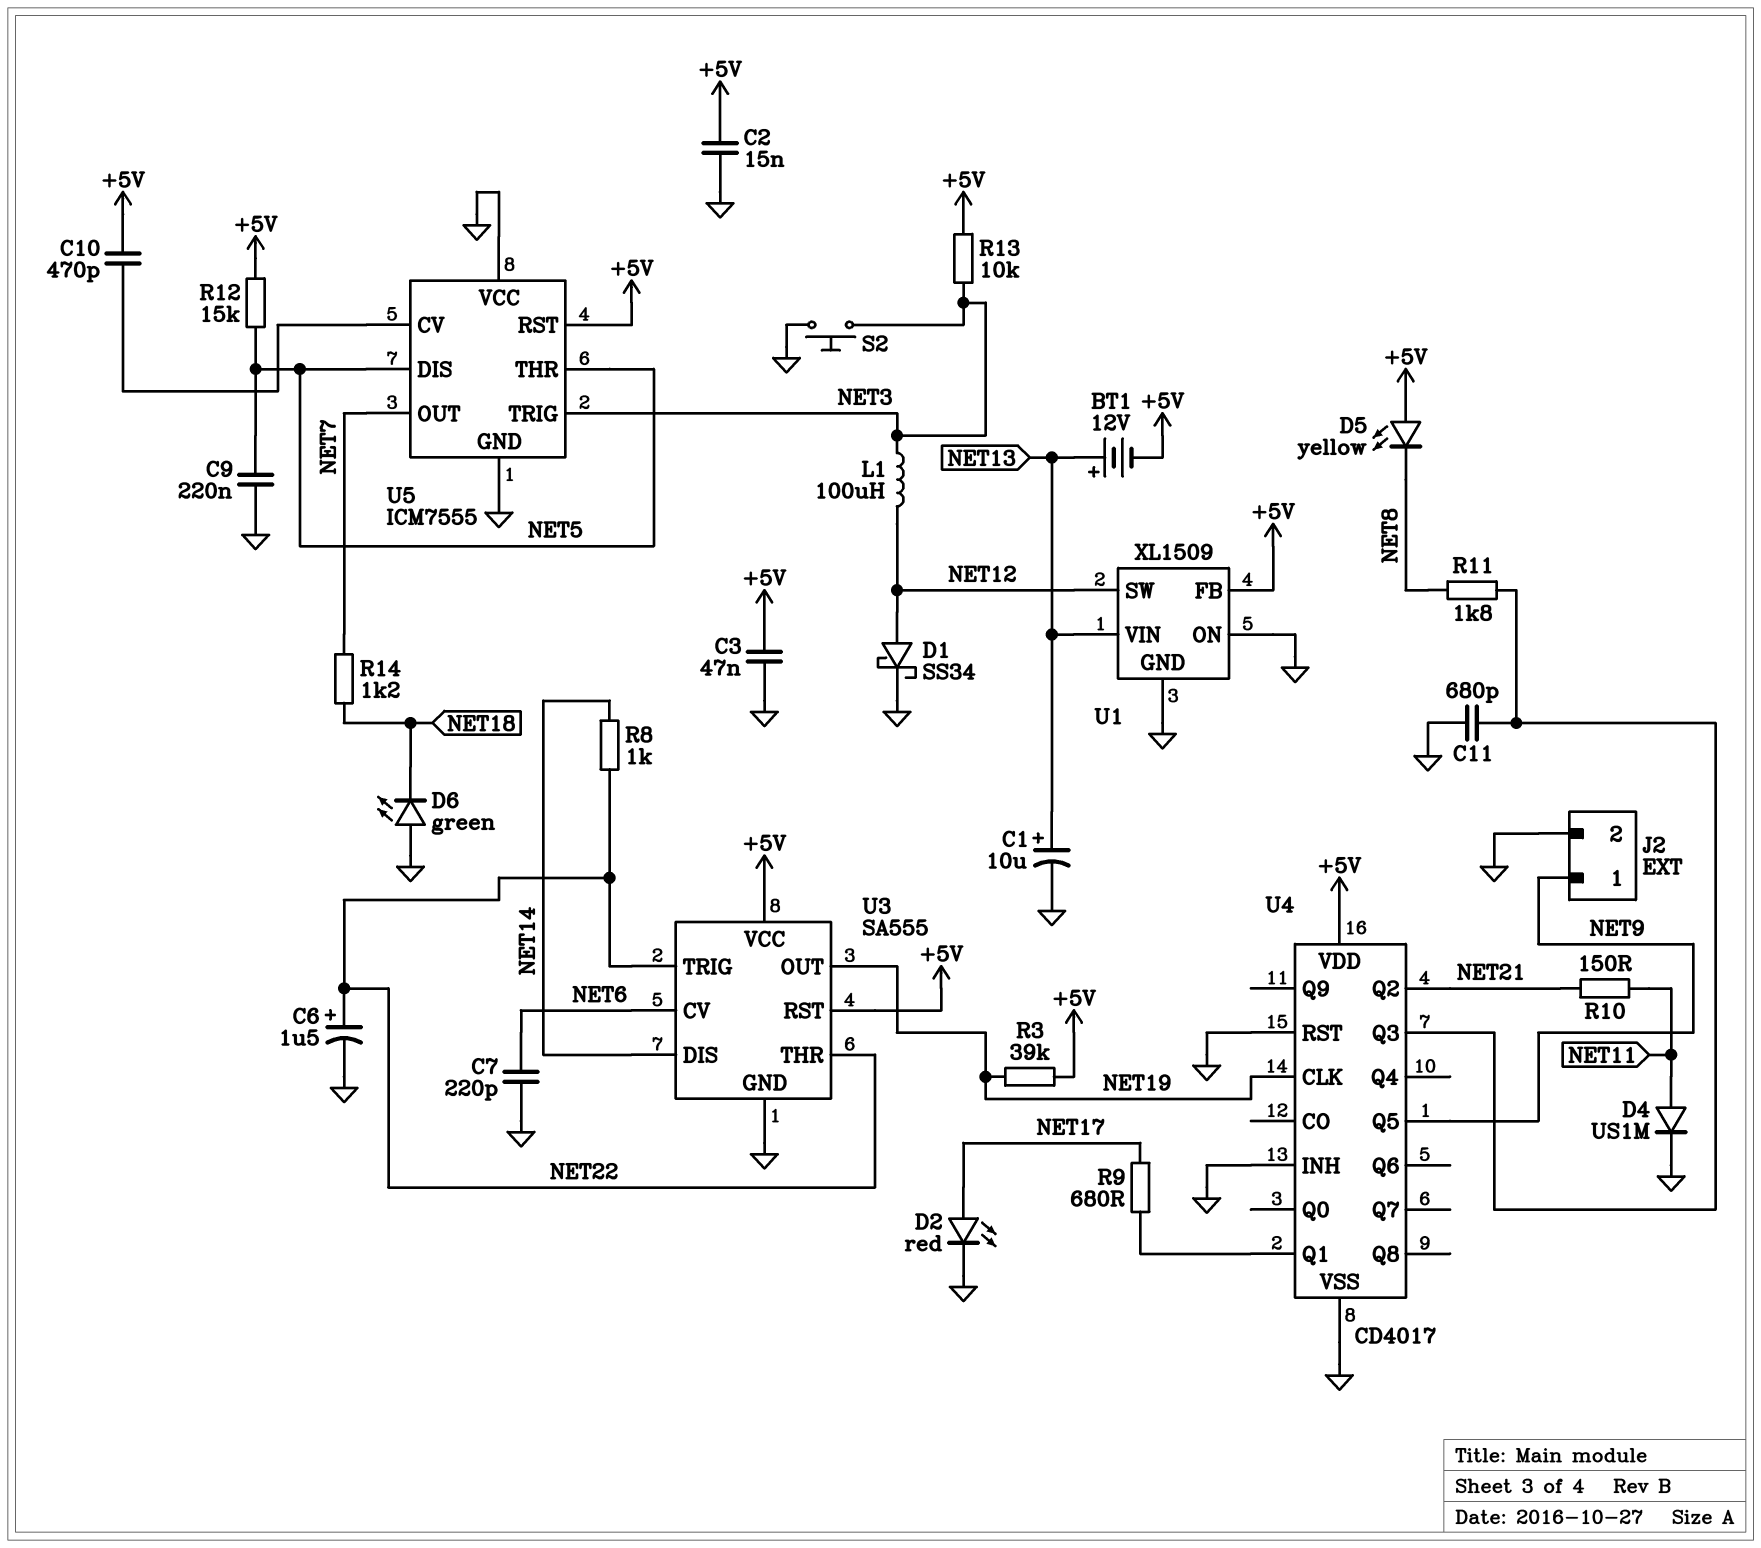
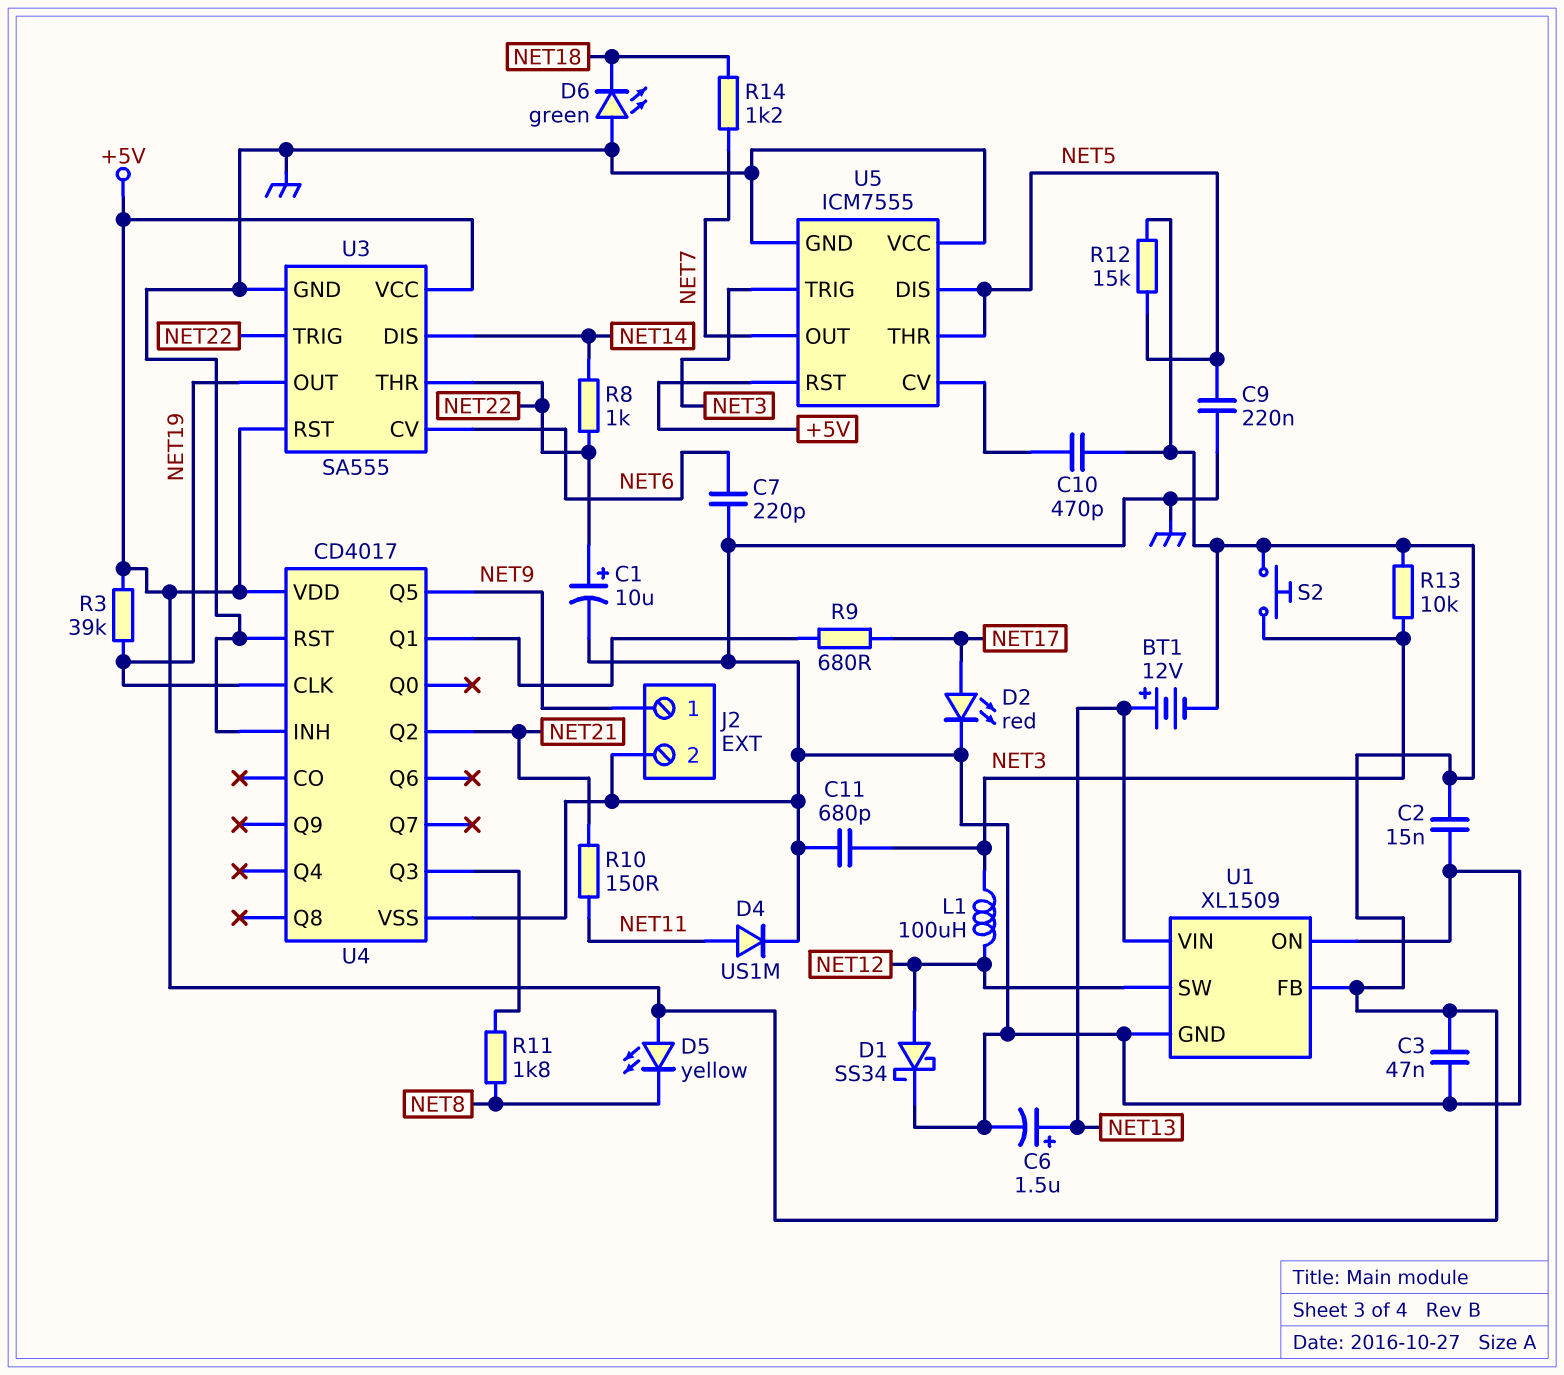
C1: 10uF (plus NET13, minus GND) -> 10uF (plus NET22, minus GND)
C6: 1.5uF (plus NET22, minus GND) -> 1.5uF (plus NET13, minus GND)
C11: 680pF (GND, U4/Q3) -> 680pF (GND, NET3)
S2: button (GND, NET3) -> button (+5V, NET3)

